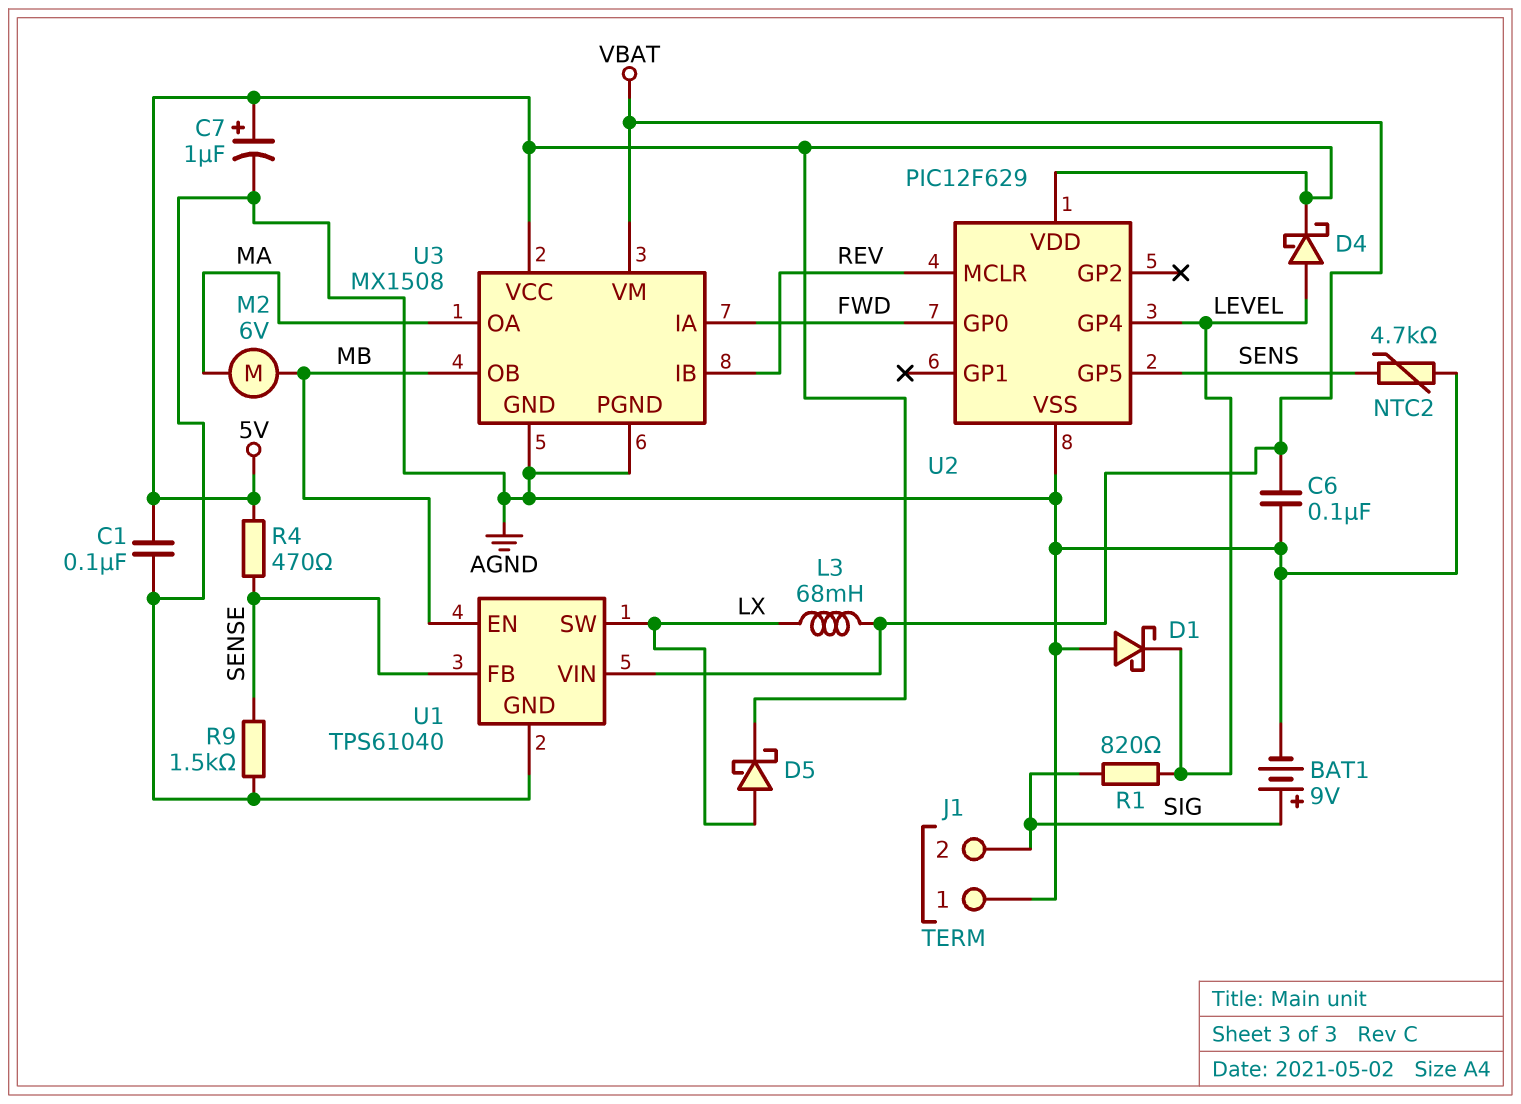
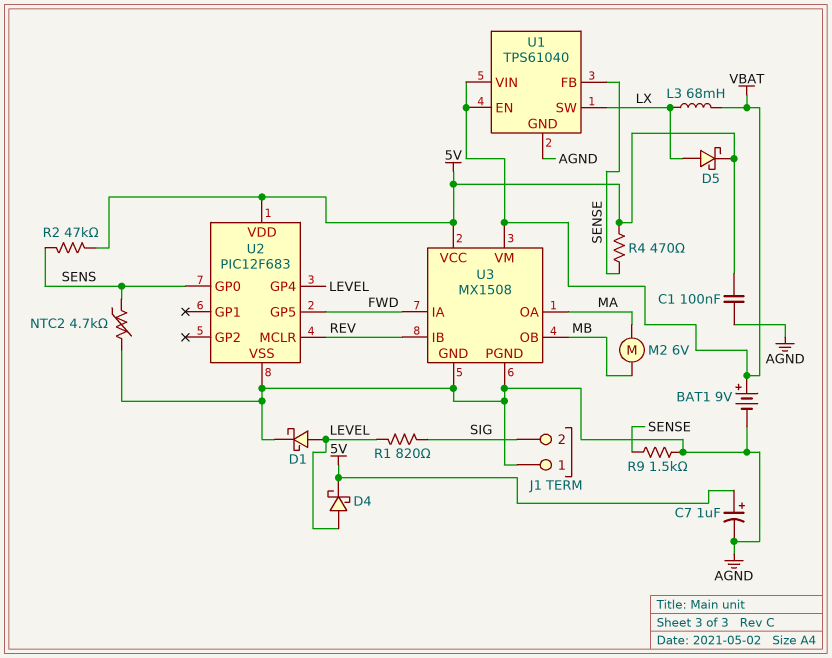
BAT1: 9V (plus SIG, minus AGND) -> 9V (plus VBAT, minus AGND)
C6: 100nF (AGND, VBAT) -> none
D1: schottky (A AGND, K LEVEL) -> schottky (A LEVEL, K AGND)
R2: none -> 47k (5V, SENS)
U1 pin EN: MB -> VBAT
U2: PIC12F629 -> PIC12F683
U2 pin GP0: FWD -> SENS
U2 pin GP5: SENS -> FWD

